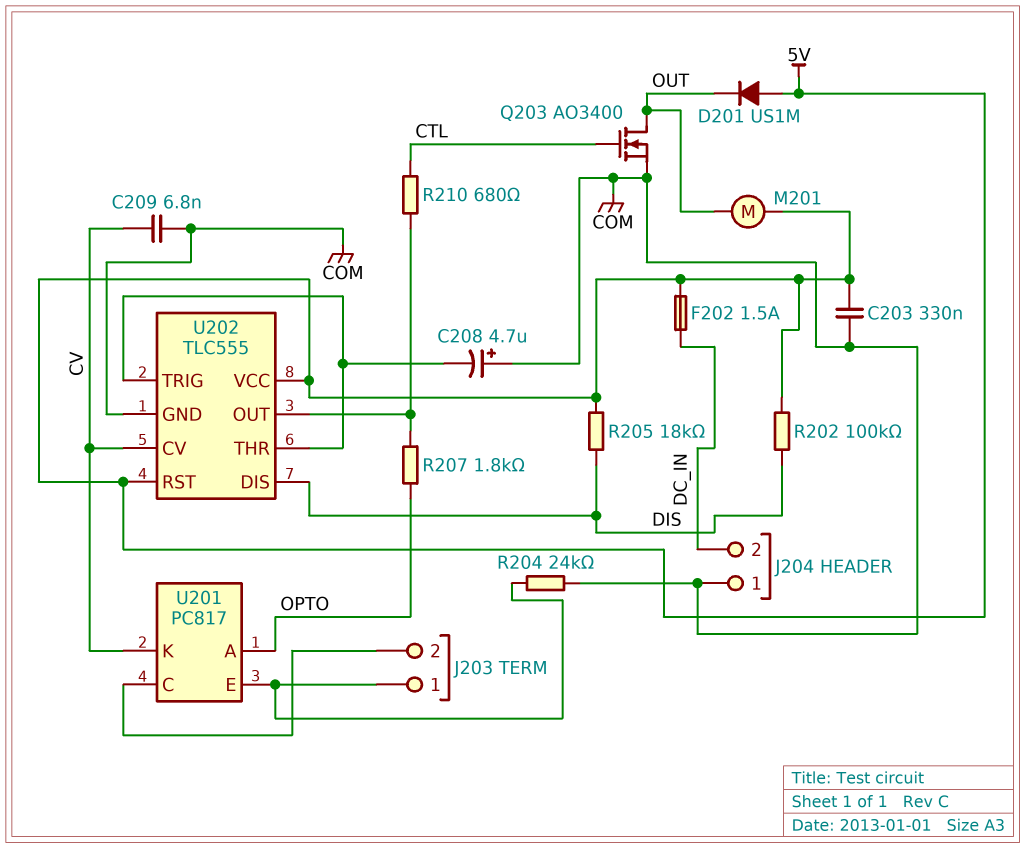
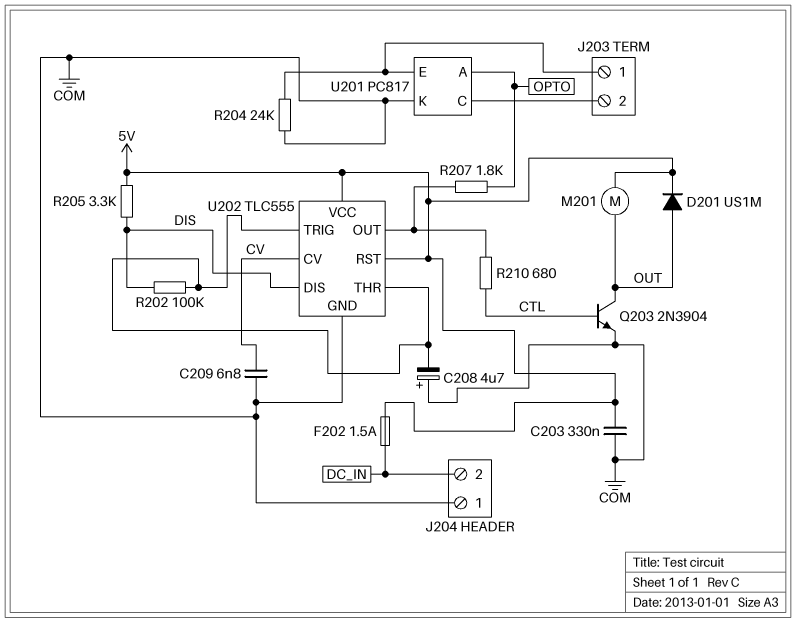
D201: diode US1M (A 5V, K OUT) -> diode US1M (A OUT, K 5V)
Q203: NMOS AO3400 (G CTL, D OUT, S COM) -> NPN 2N3904 (B CTL, C OUT, E COM)
R202: 100k (5V, DIS) -> 100k (DIS, U202/THR)
R205: 18k (5V, DIS) -> 3.3k (5V, DIS)
U201 pin K: CV -> COM

